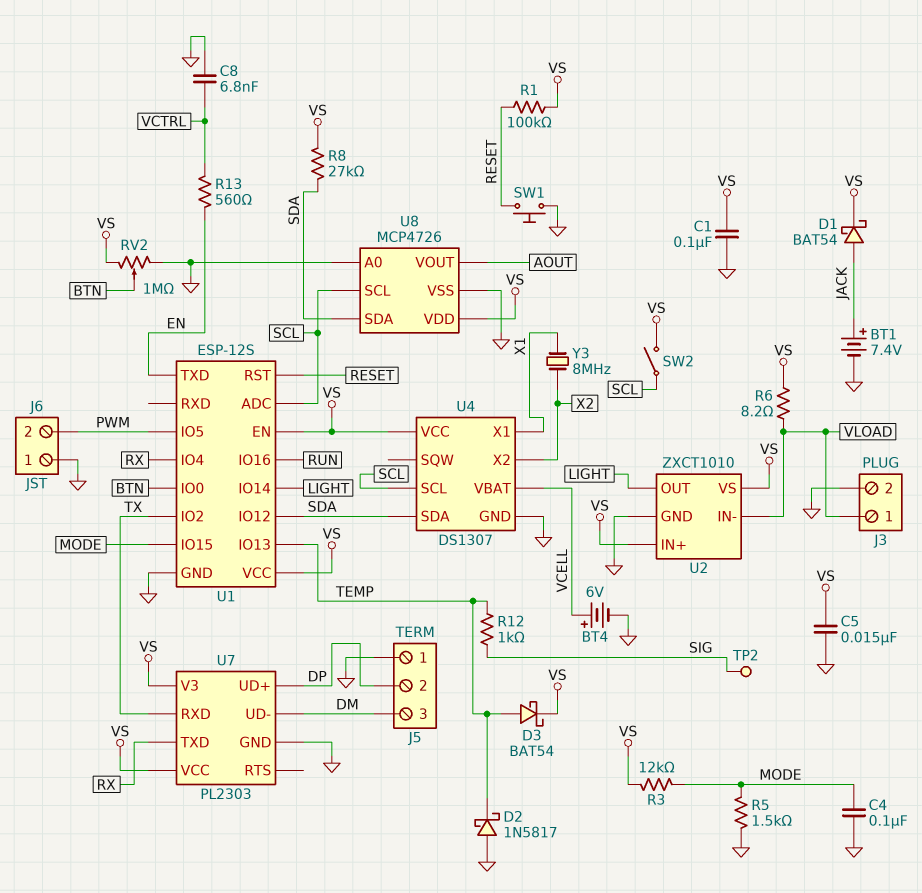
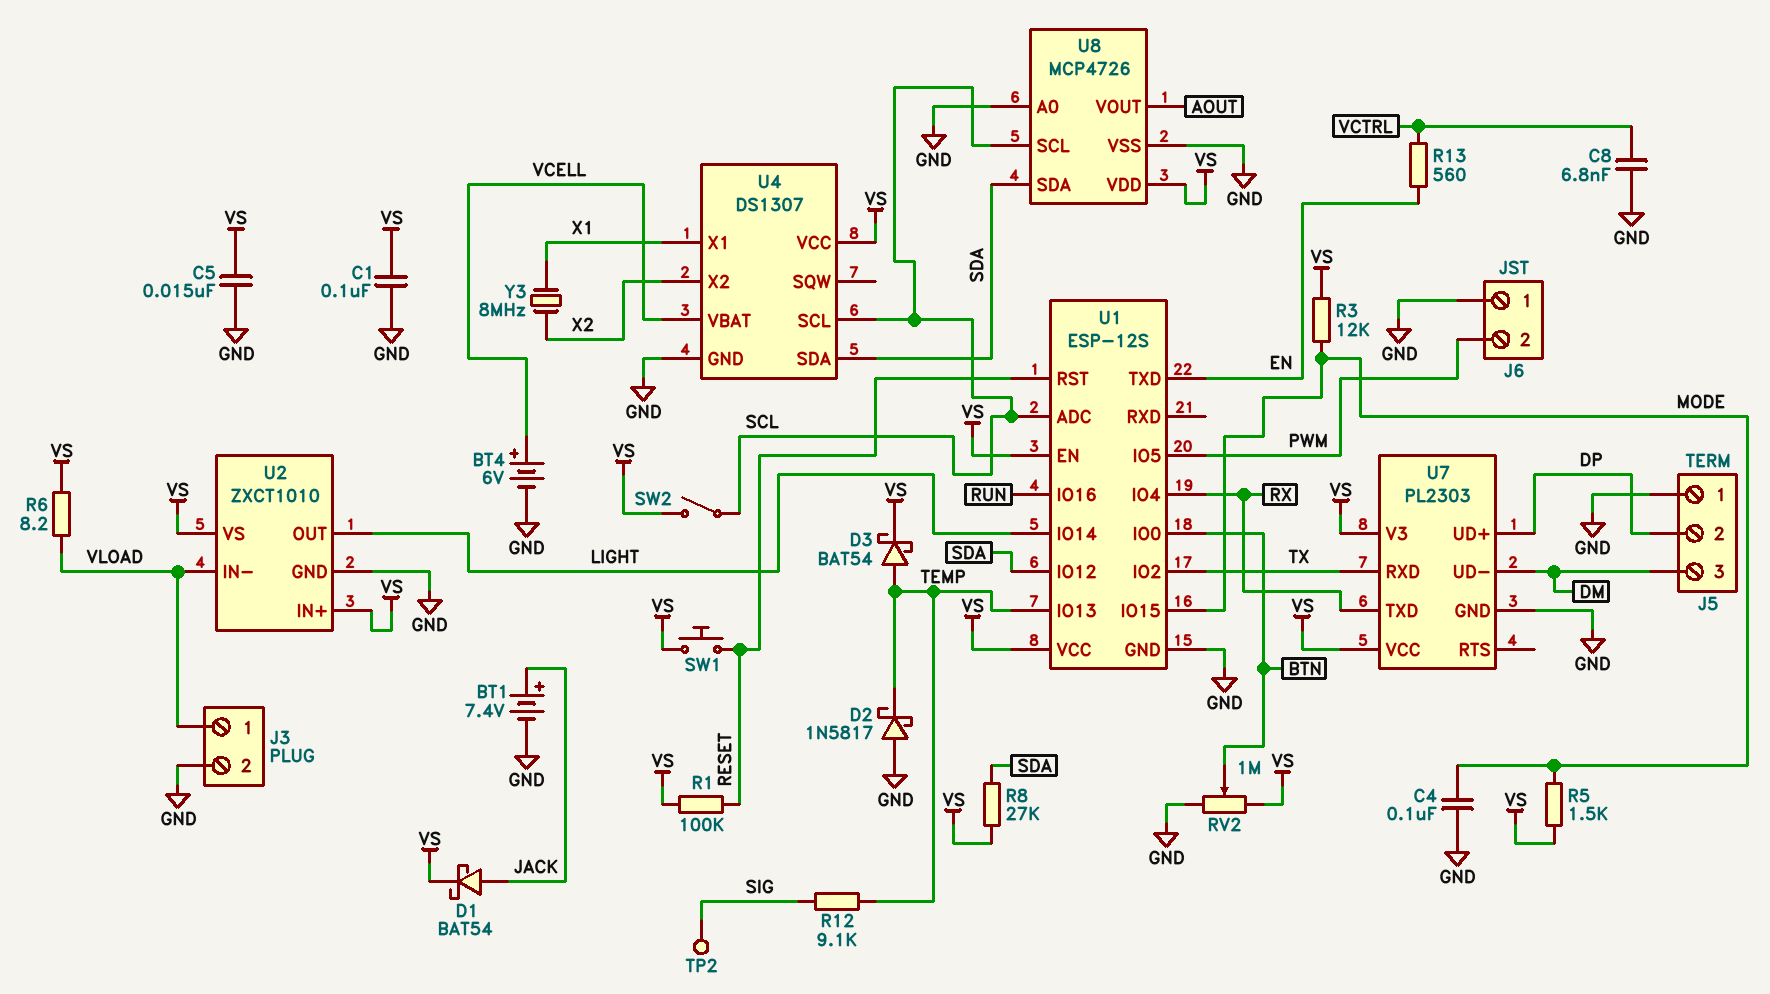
R5: 1.5k (GND, MODE) -> 1.5k (MODE, VS)
R12: 1k (SIG, TEMP) -> 9.1k (SIG, TEMP)
SW1: button (GND, RESET) -> button (RESET, VS)

